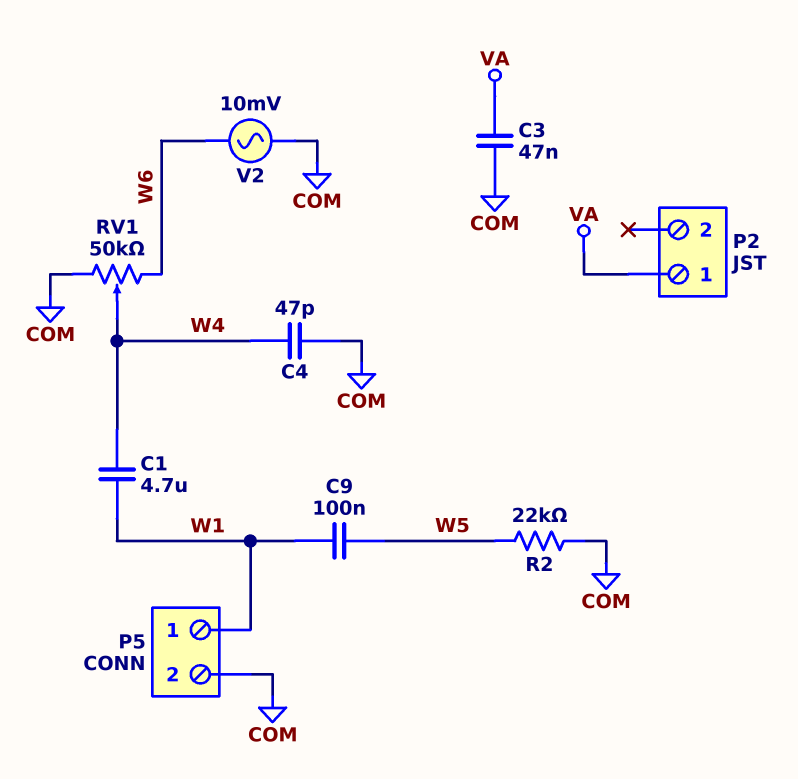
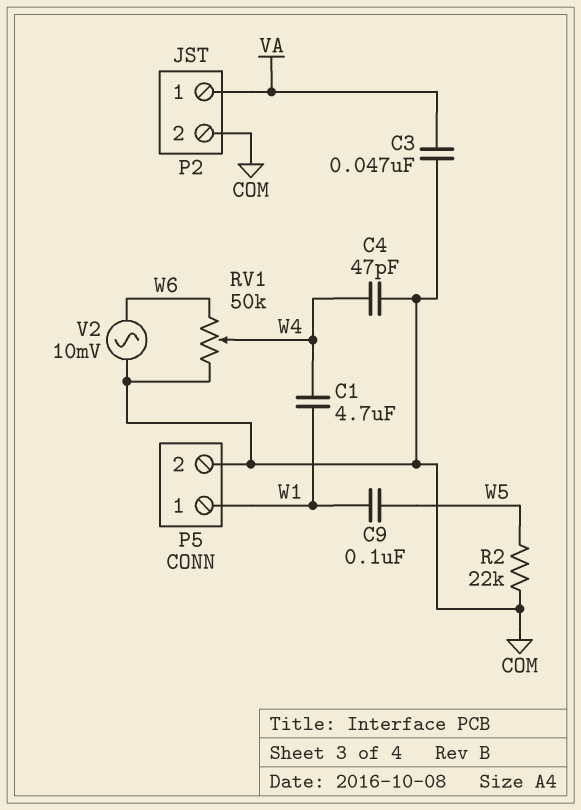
P2 pin 2: none -> COM

